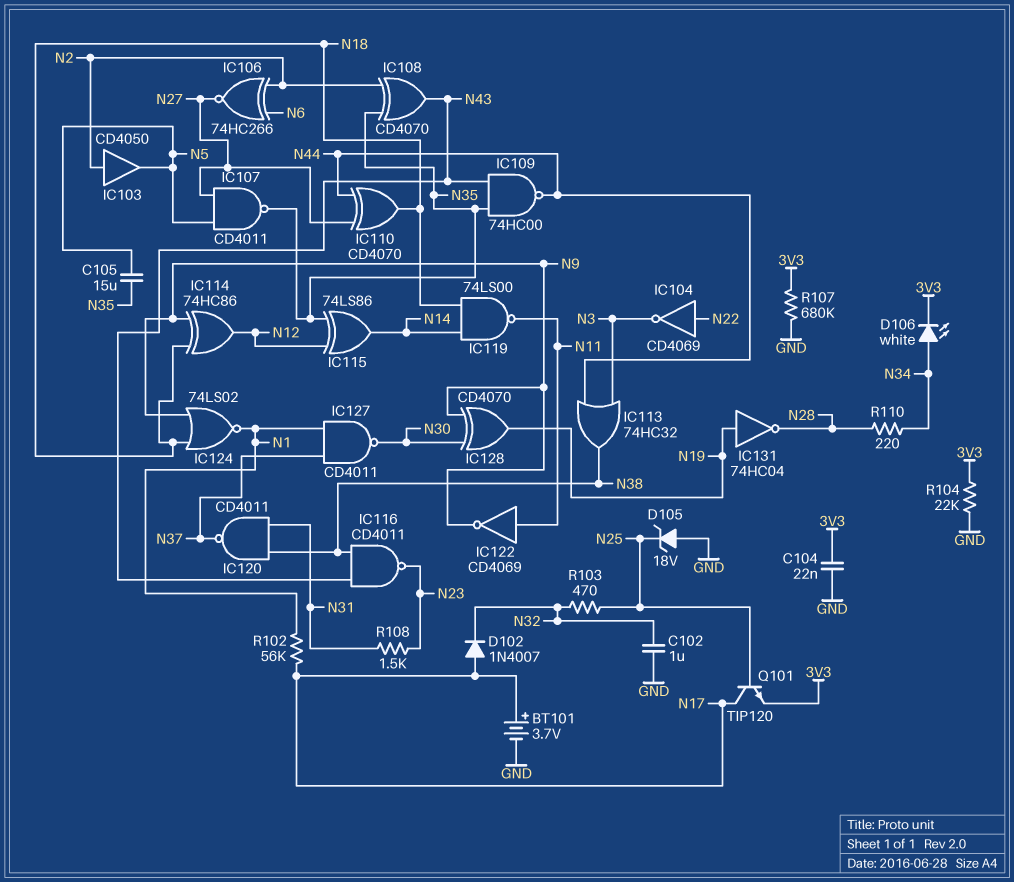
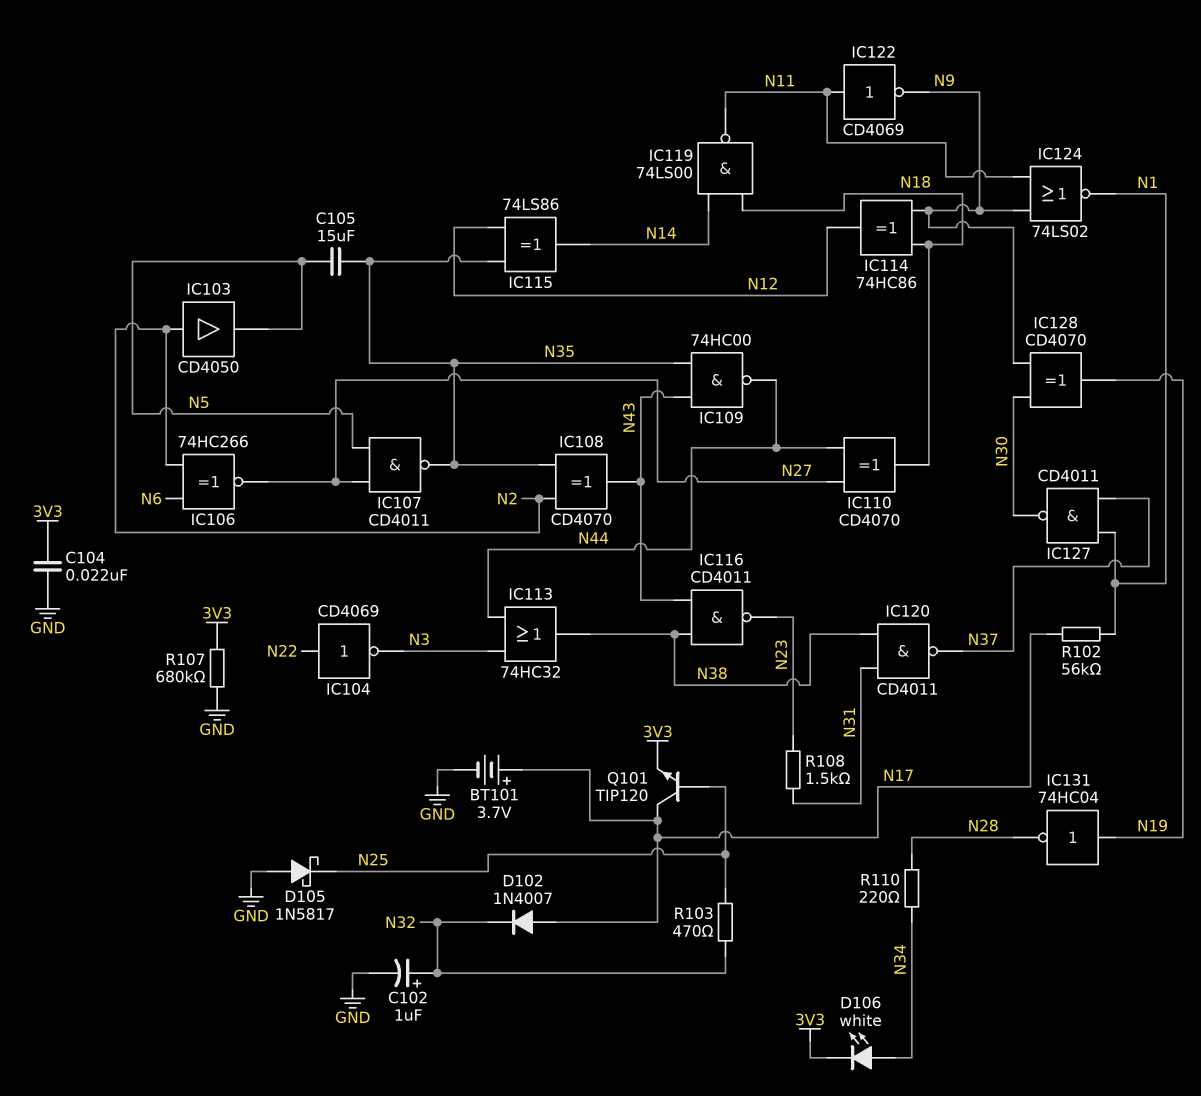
C102: 1uF (GND, N32) -> 1uF (plus N32, minus GND)
D105: zener 18V (A GND, K N25) -> schottky 1N5817 (A GND, K N25)
IC124: NOR 74LS02 (in N9, in N18, out N1) -> NOR 74LS02 (in N9, in N11, out N1)
R104: 22k (3V3, GND) -> none

